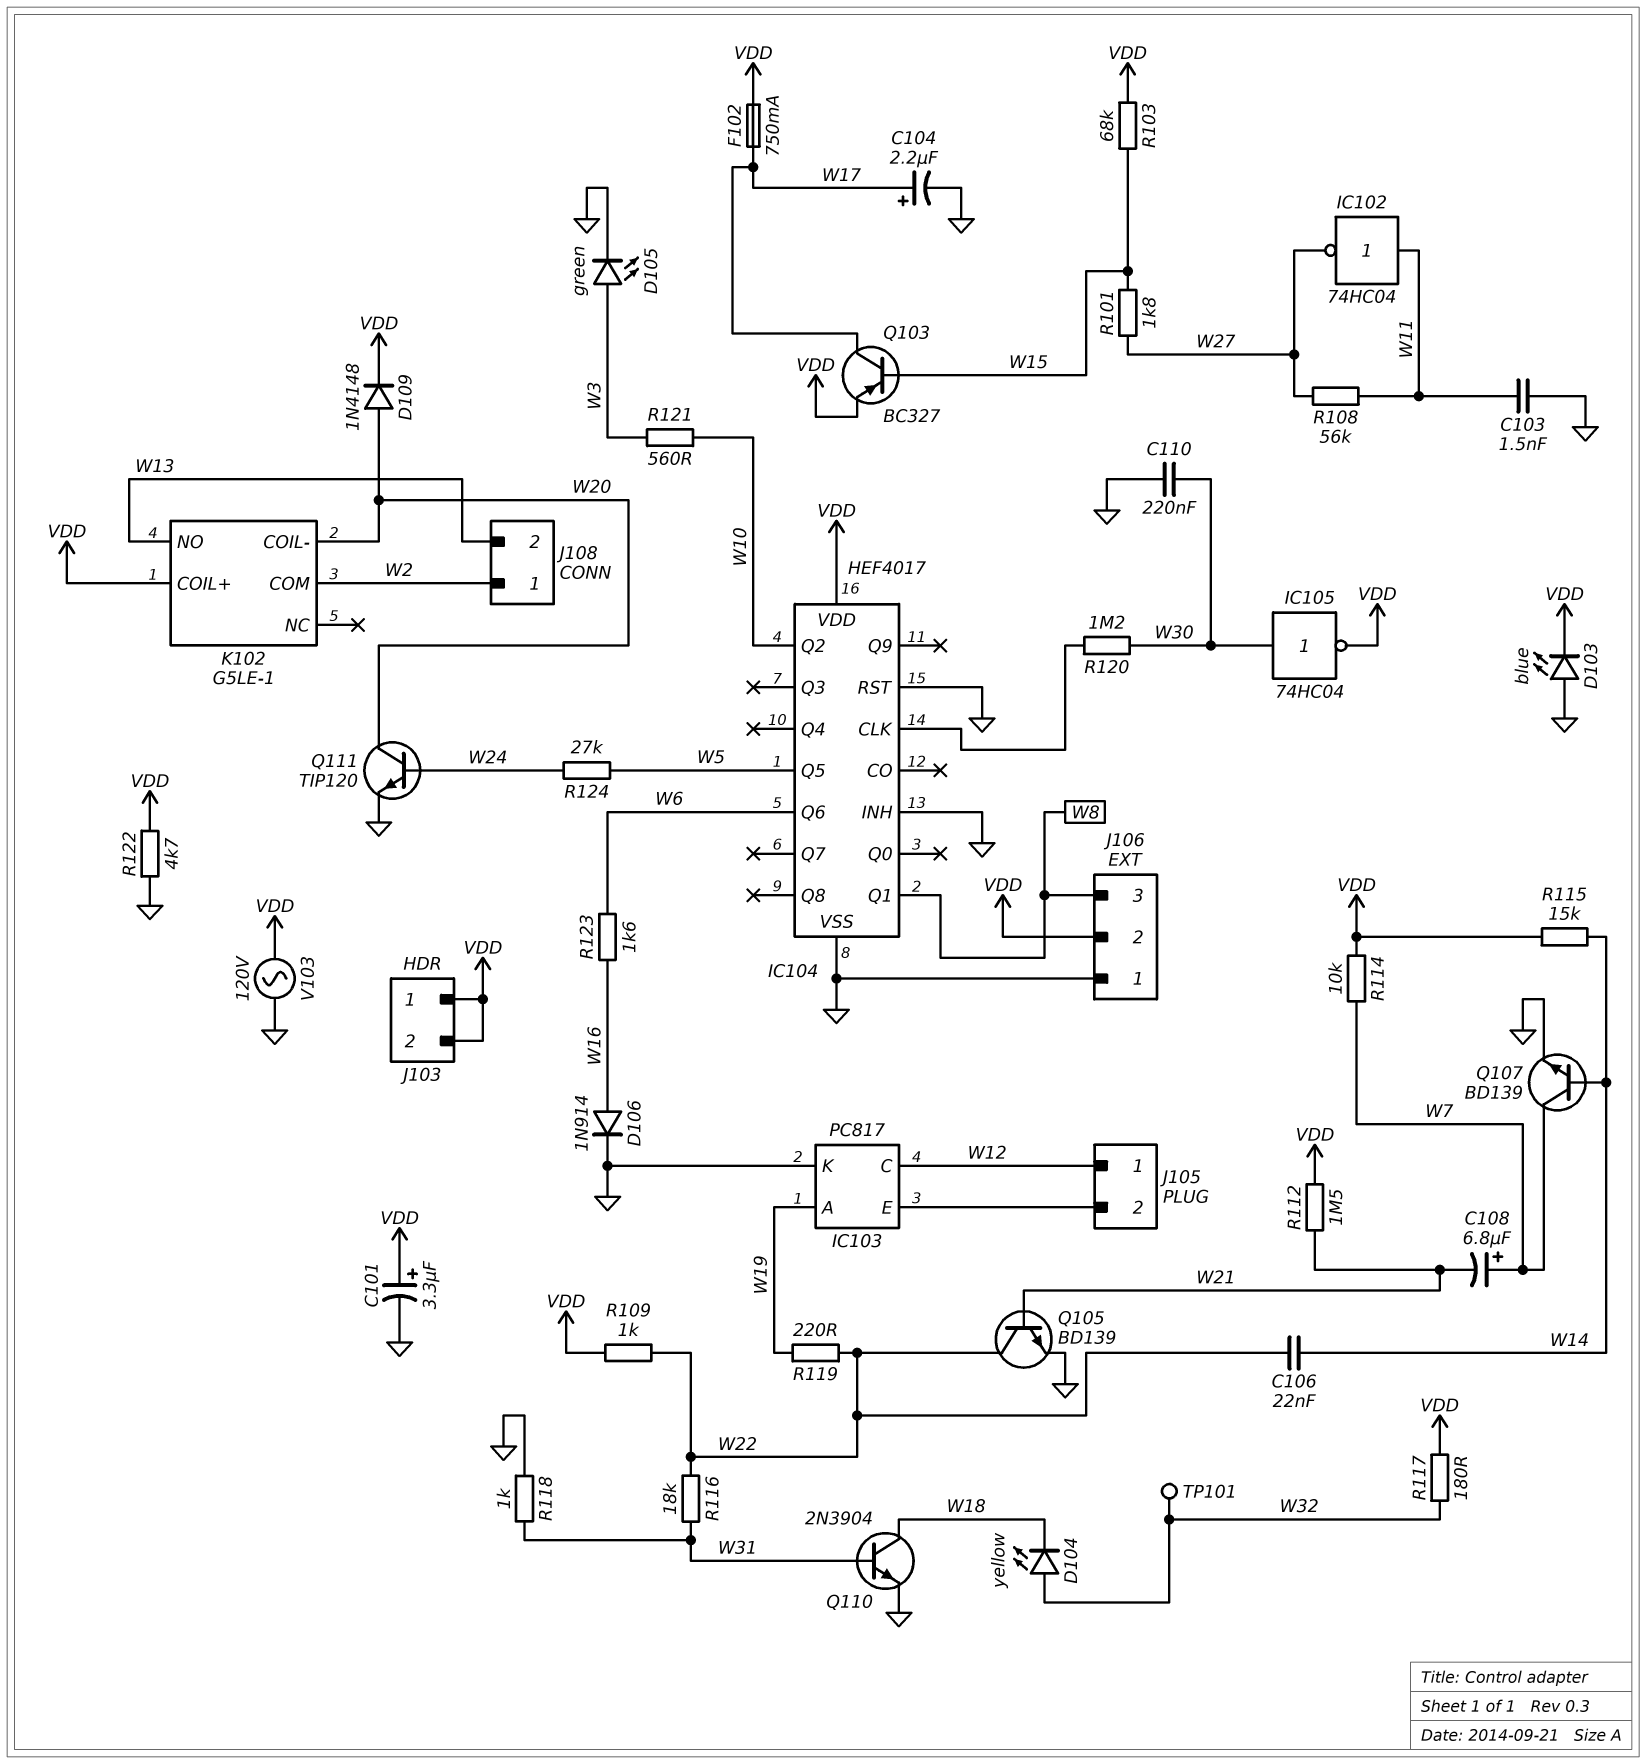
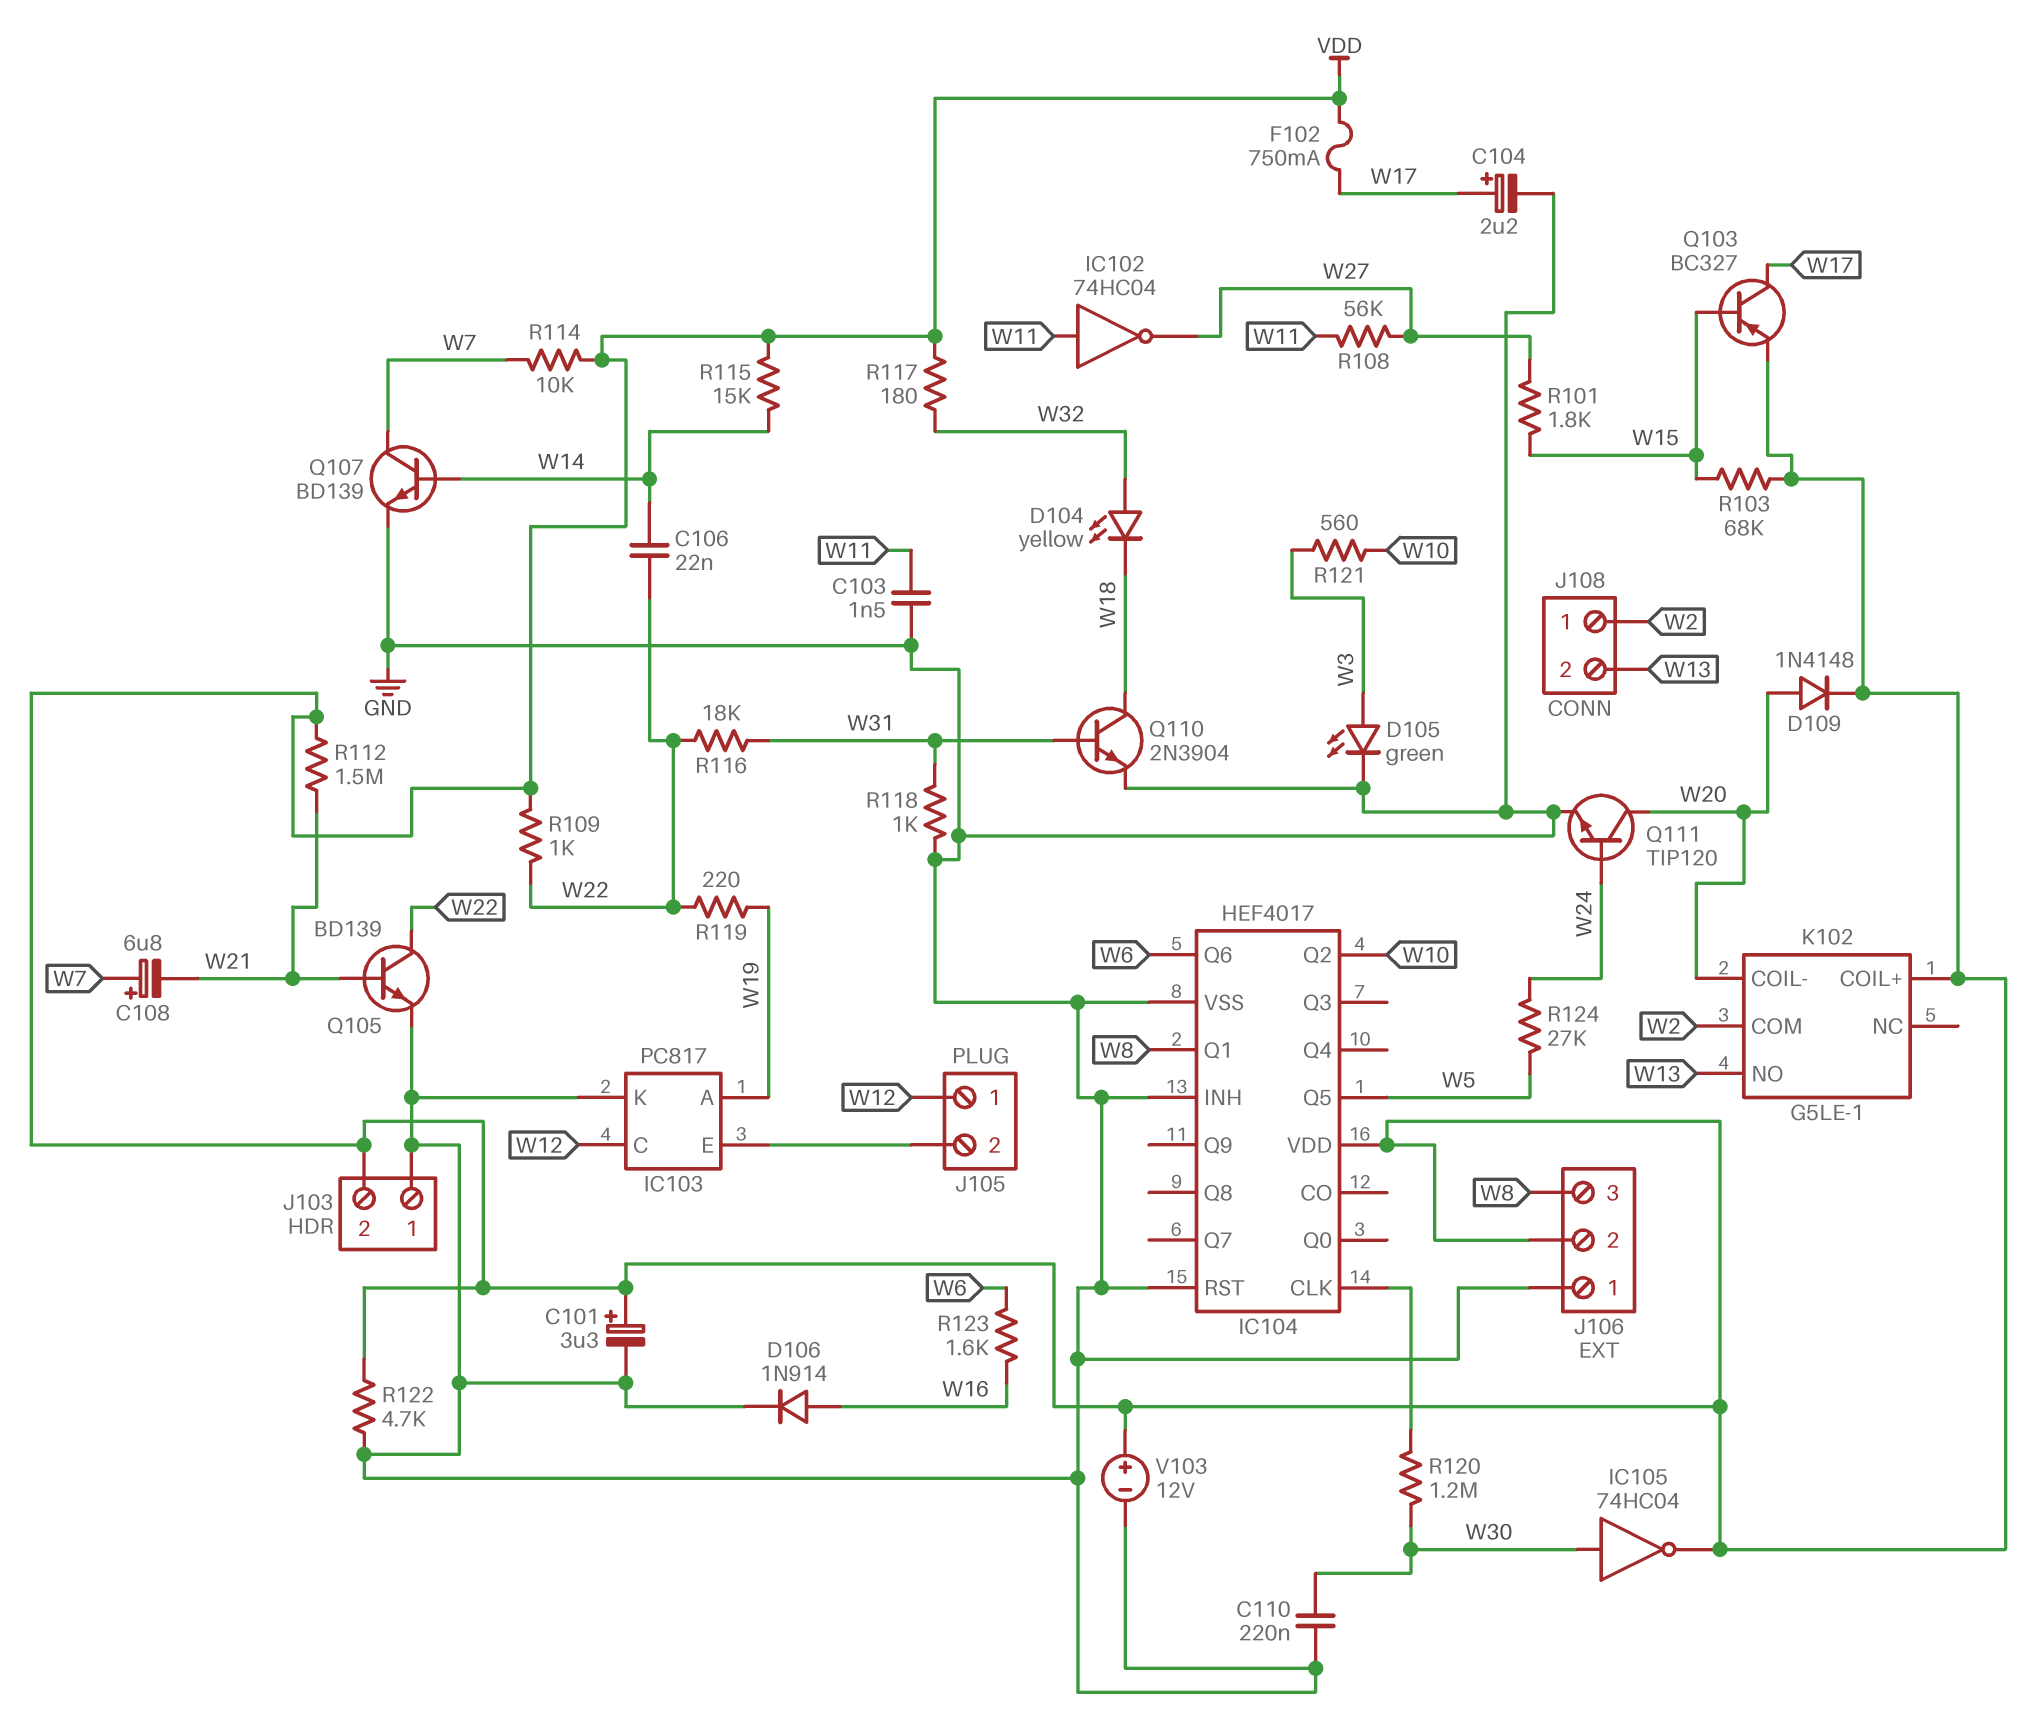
D103: LED blue (A GND, K VDD) -> none
J103 pin 1: VDD -> GND
TP101: test point (W32) -> none
V103: AC 120V (GND, VDD) -> 12V (plus VDD, minus GND)

